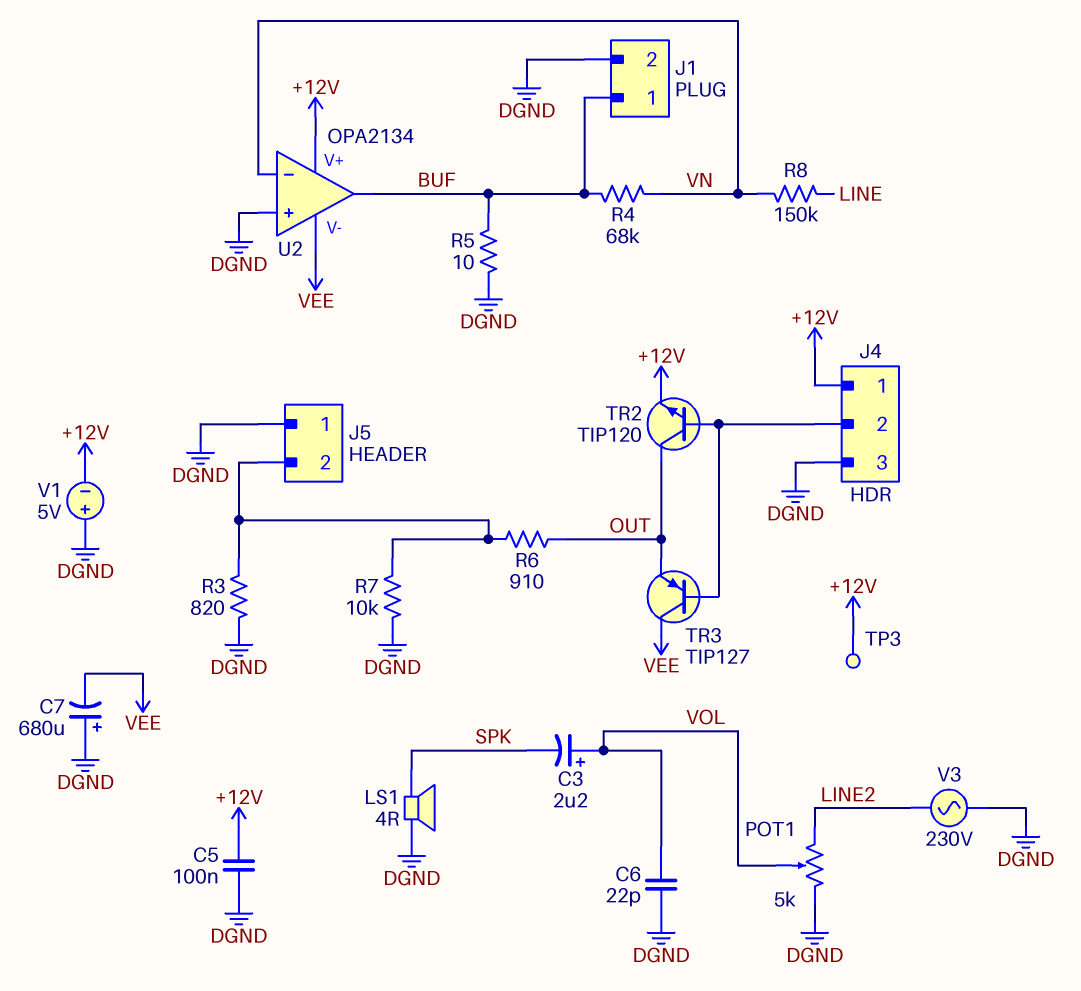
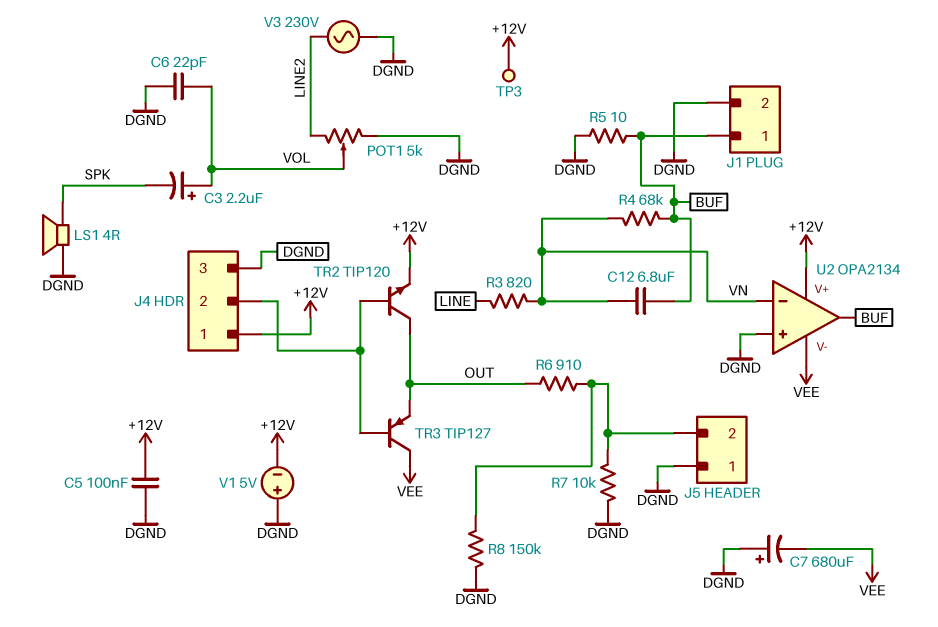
C12: none -> 6.8uF (BUF, VN)
R3: 820 (DGND, J5/2) -> 820 (LINE, VN)
R8: 150k (LINE, VN) -> 150k (DGND, J5/2)

